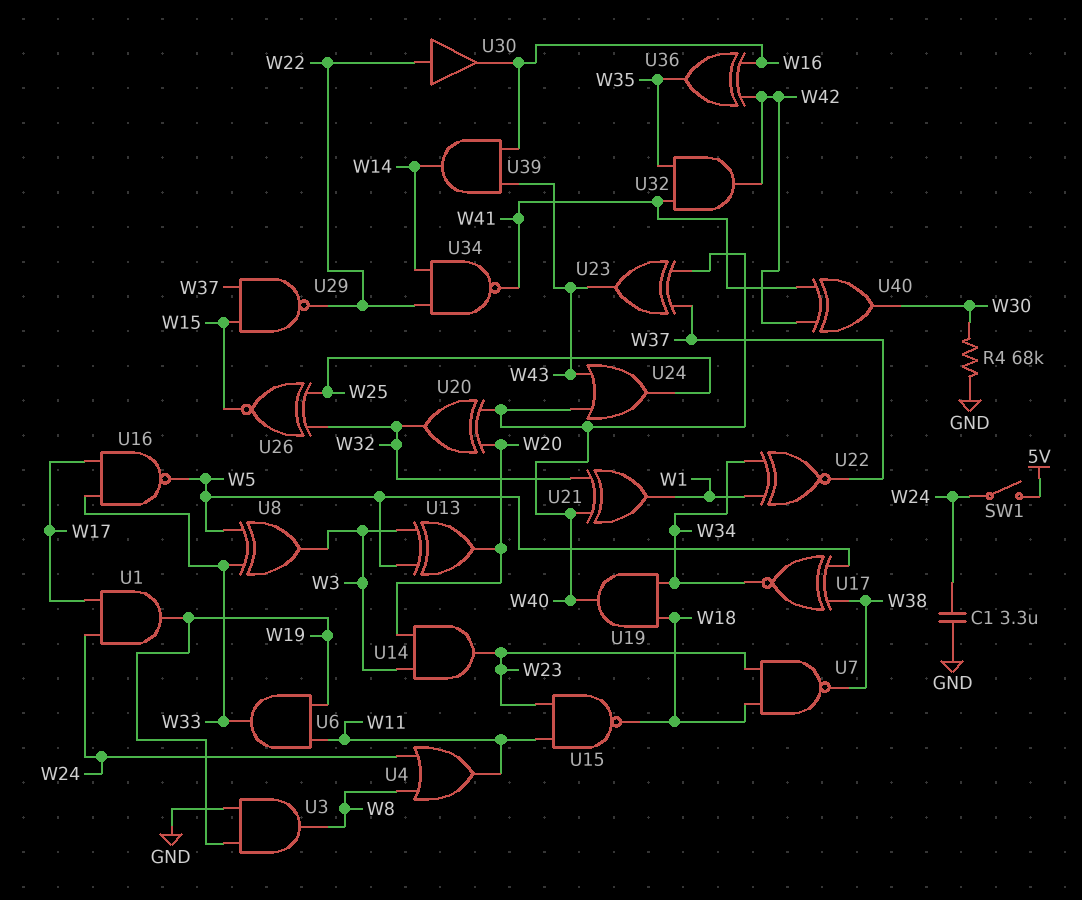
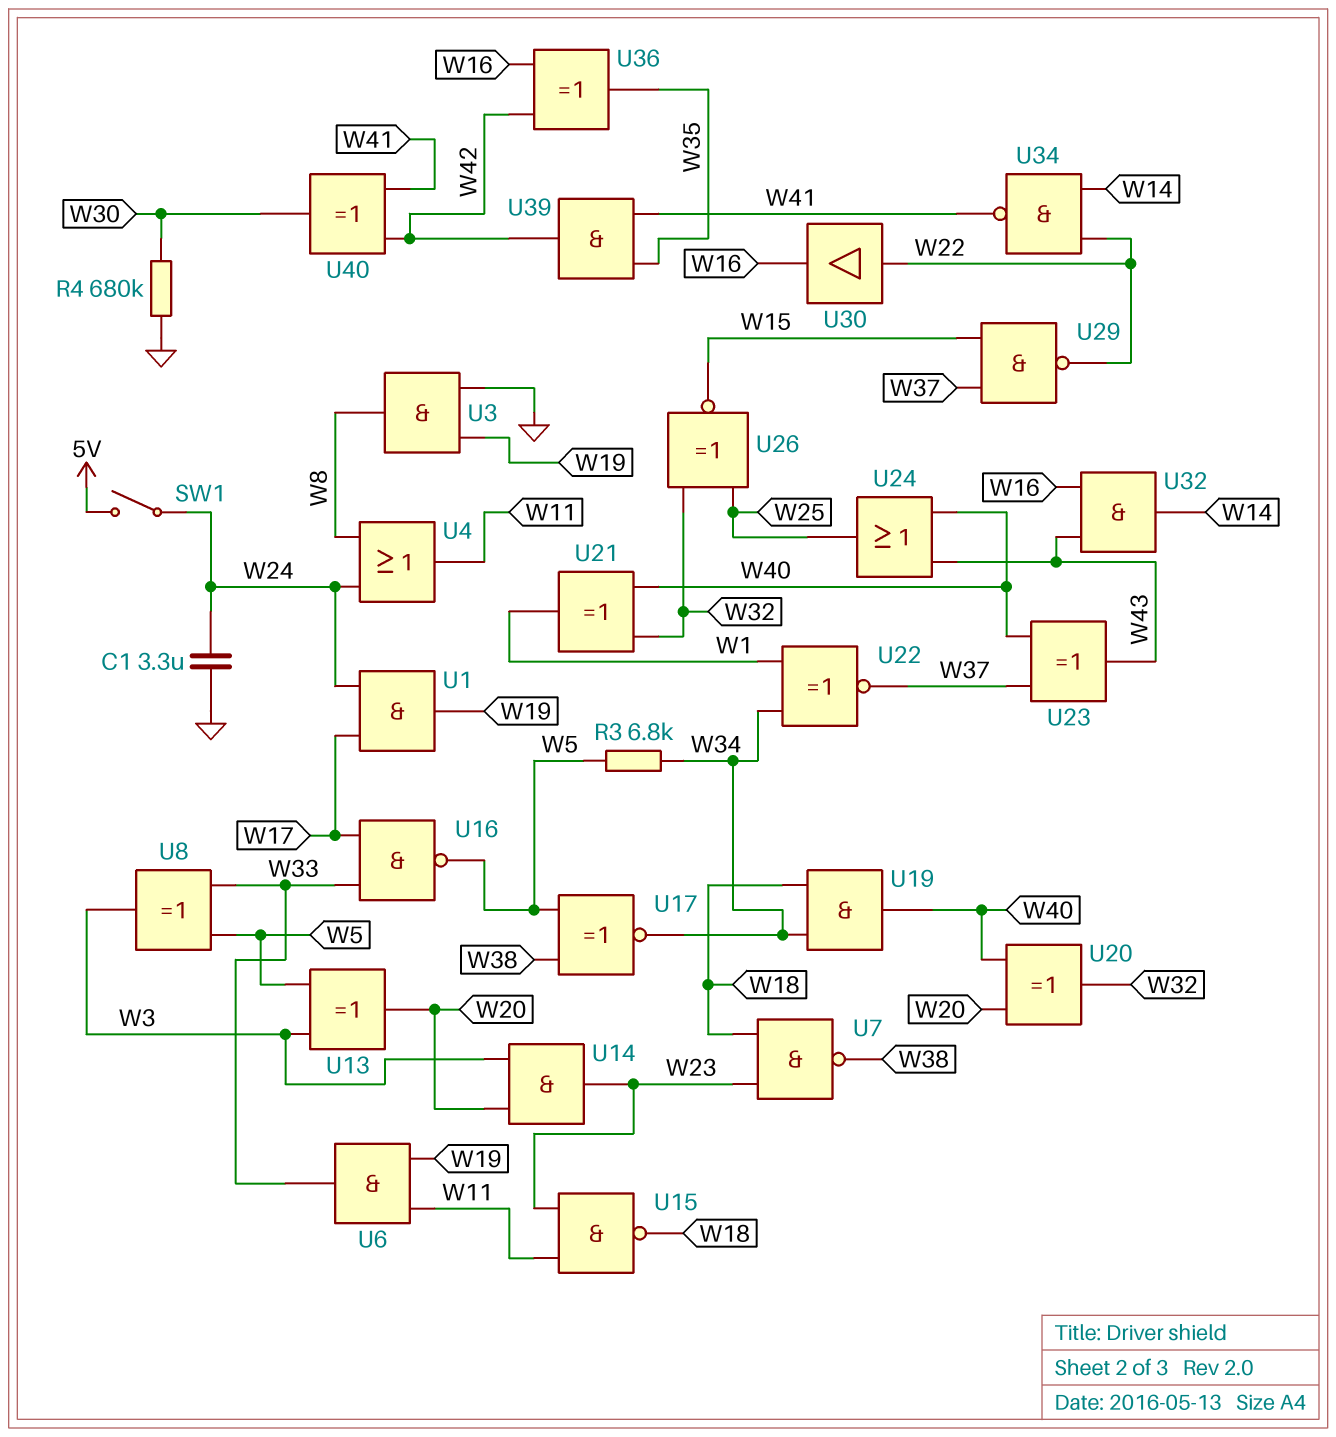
R3: none -> 6.8k (W5, W34)
R4: 68k (GND, W30) -> 680k (GND, W30)
U32: AND (in W35, in W41, out W42) -> AND (in W16, in W43, out W14)
U39: AND (in W16, in W43, out W14) -> AND (in W35, in W41, out W42)

